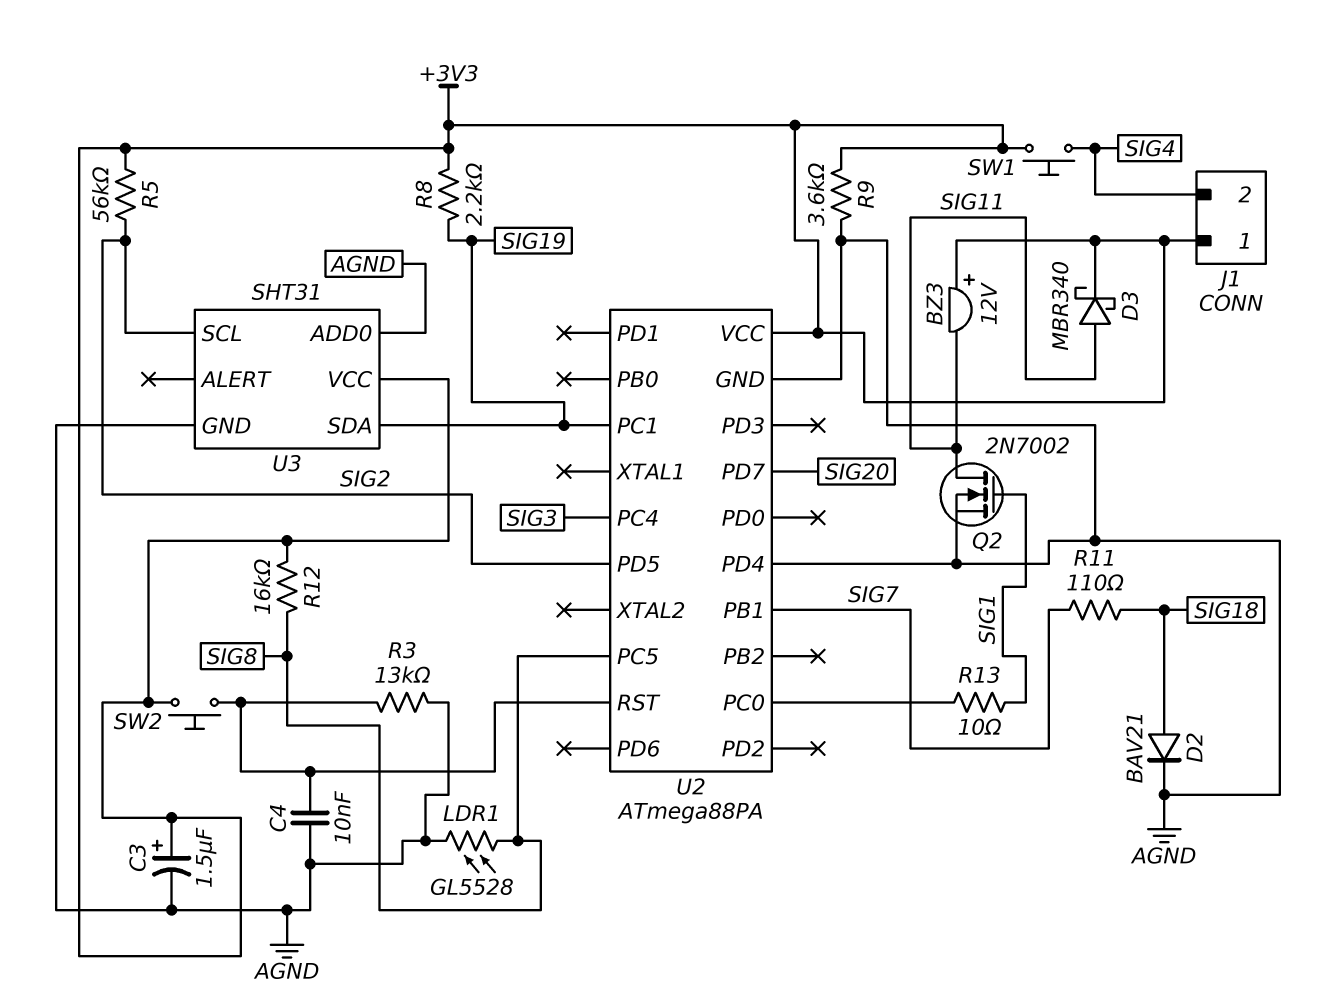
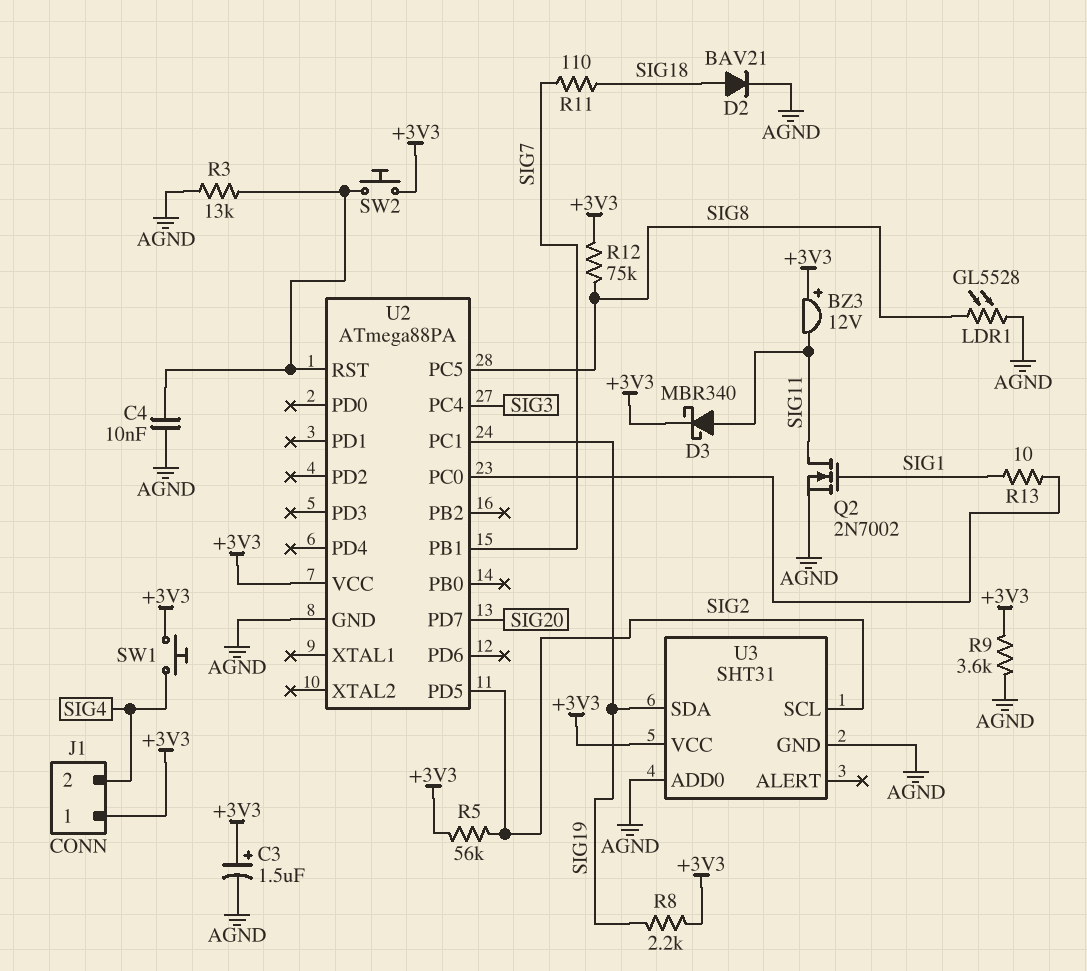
R12: 16k (+3V3, SIG8) -> 75k (+3V3, SIG8)
U2 pin PD4: AGND -> none

